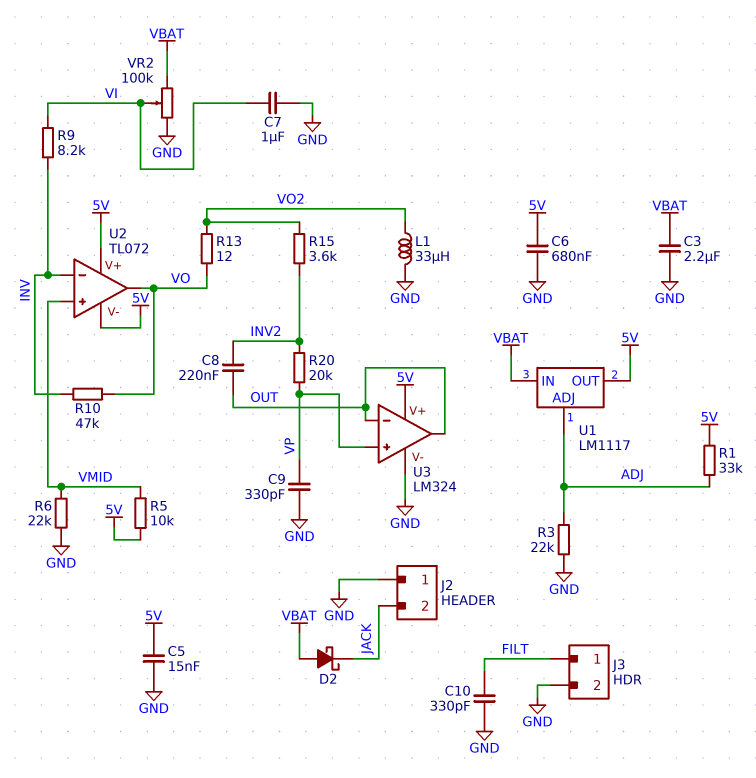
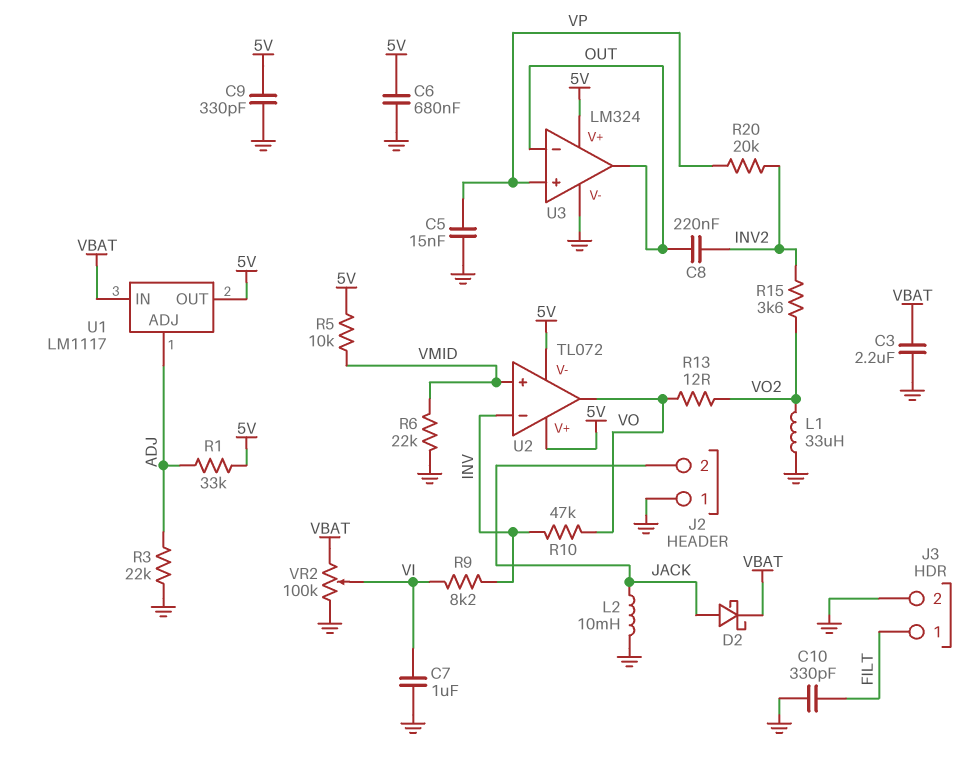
C5: 15nF (5V, GND) -> 15nF (GND, VP)
C9: 330pF (GND, VP) -> 330pF (5V, GND)
D2: schottky (A VBAT, K JACK) -> schottky (A JACK, K VBAT)
L2: none -> 10mH (GND, JACK)

